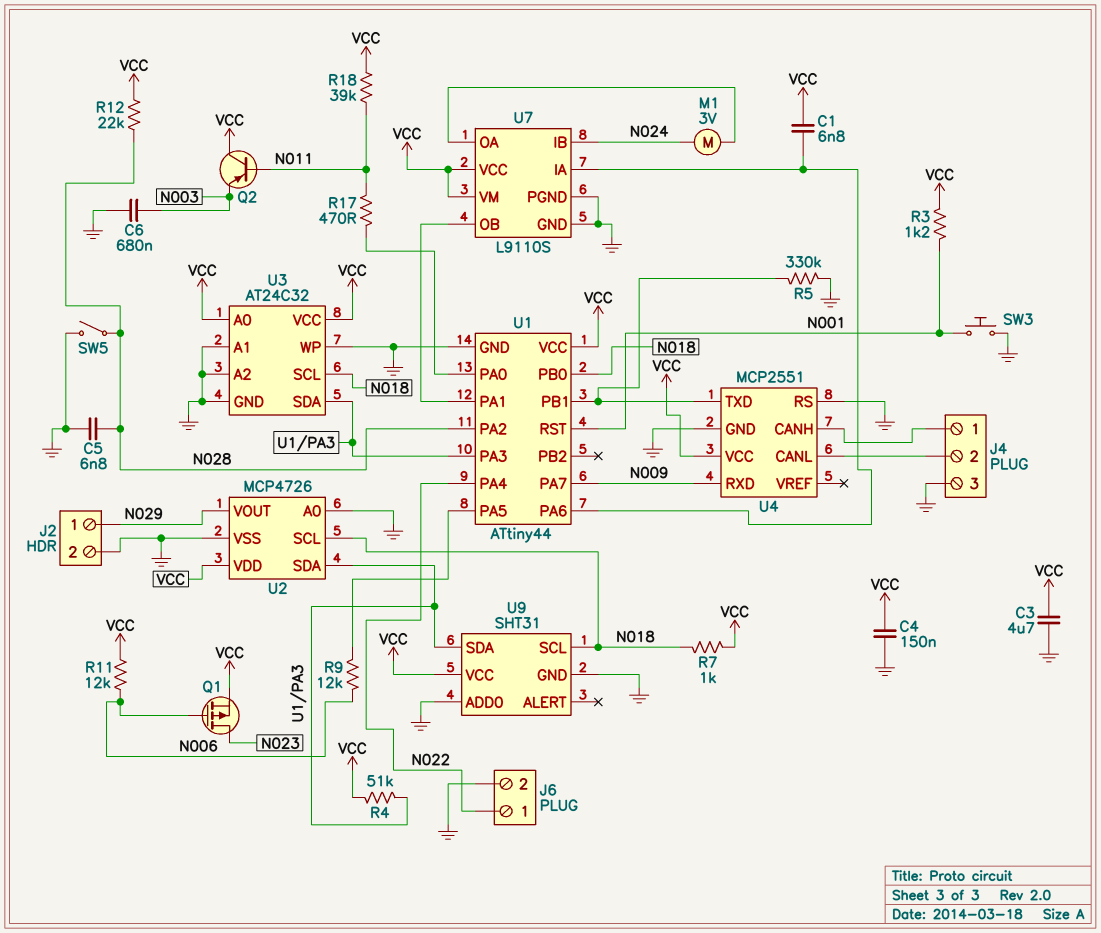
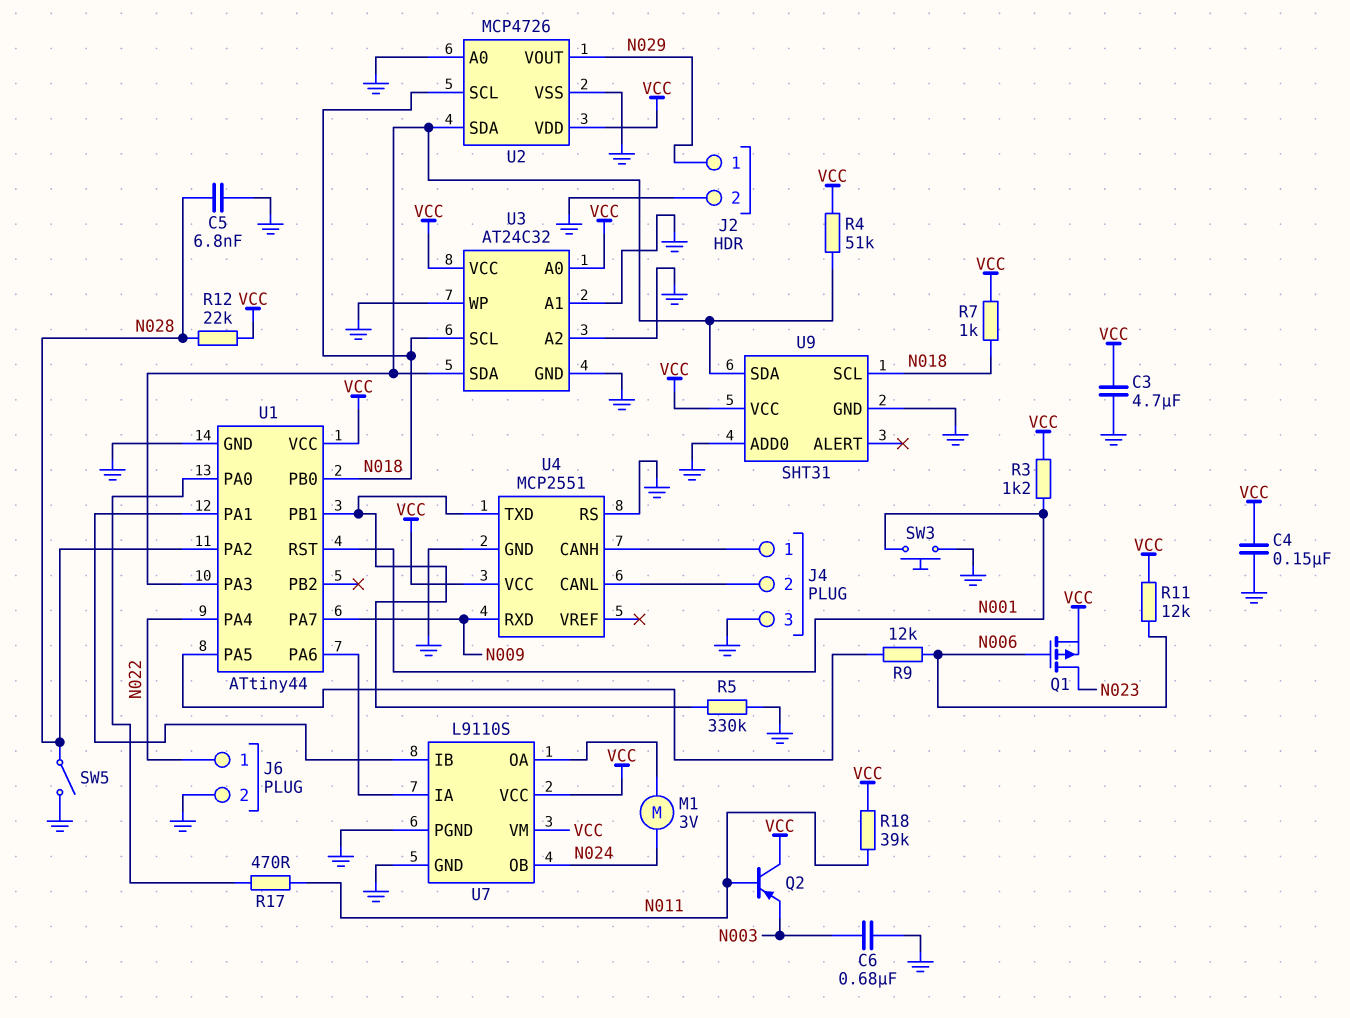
C1: 6.8nF (U1/PA6, VCC) -> none
U7 pin IB: N024 -> U1/PA1
U7 pin OB: U1/PA1 -> N024

